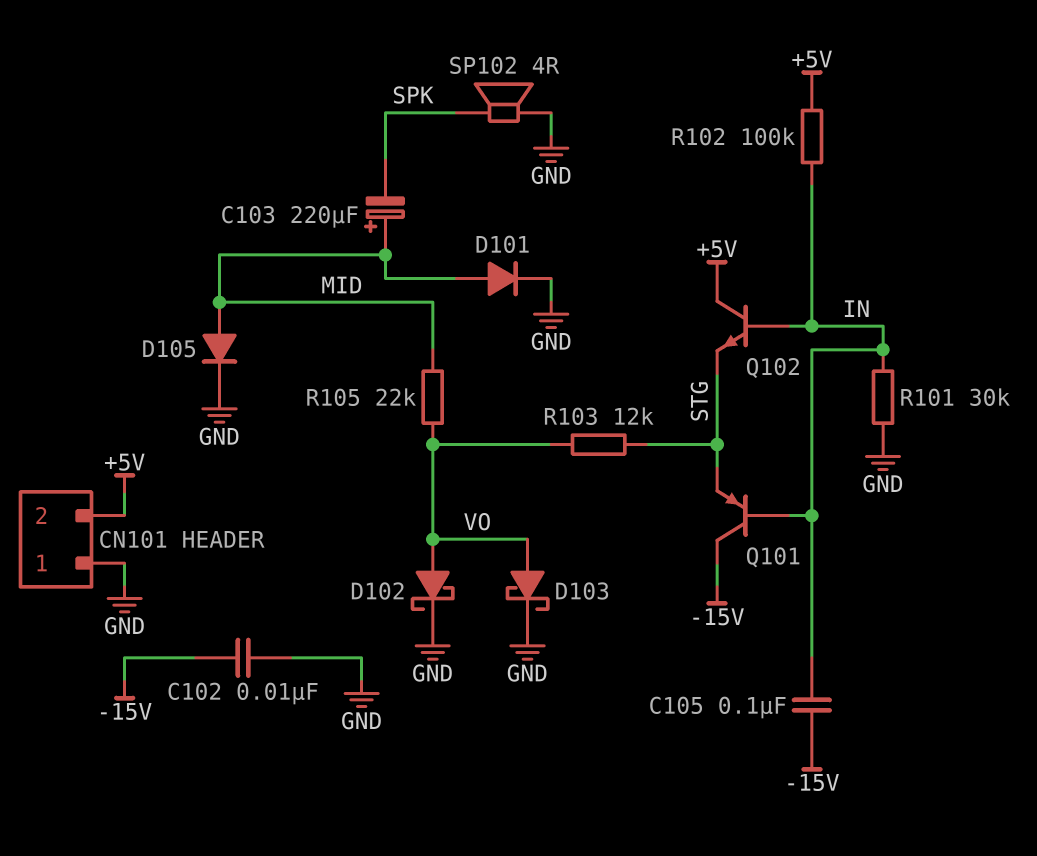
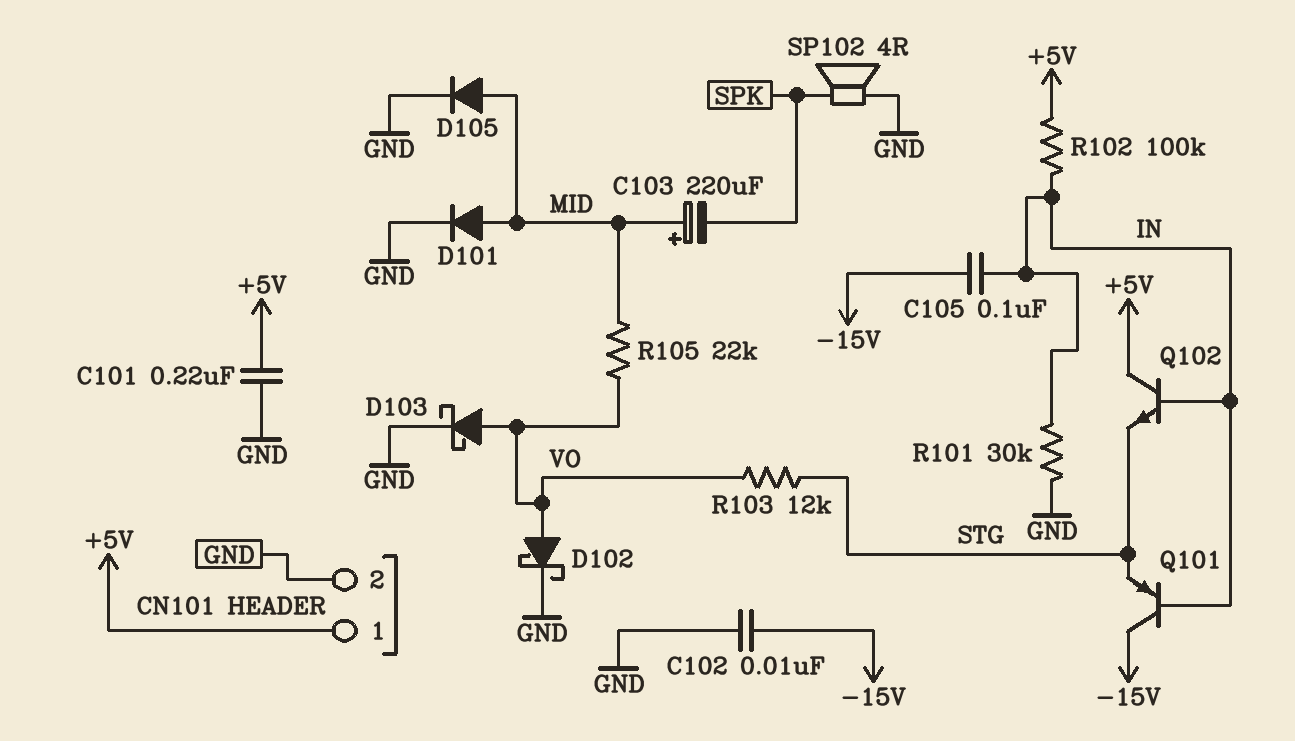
C101: none -> 220nF (+5V, GND)
CN101 pin 1: GND -> +5V
CN101 pin 2: +5V -> GND

